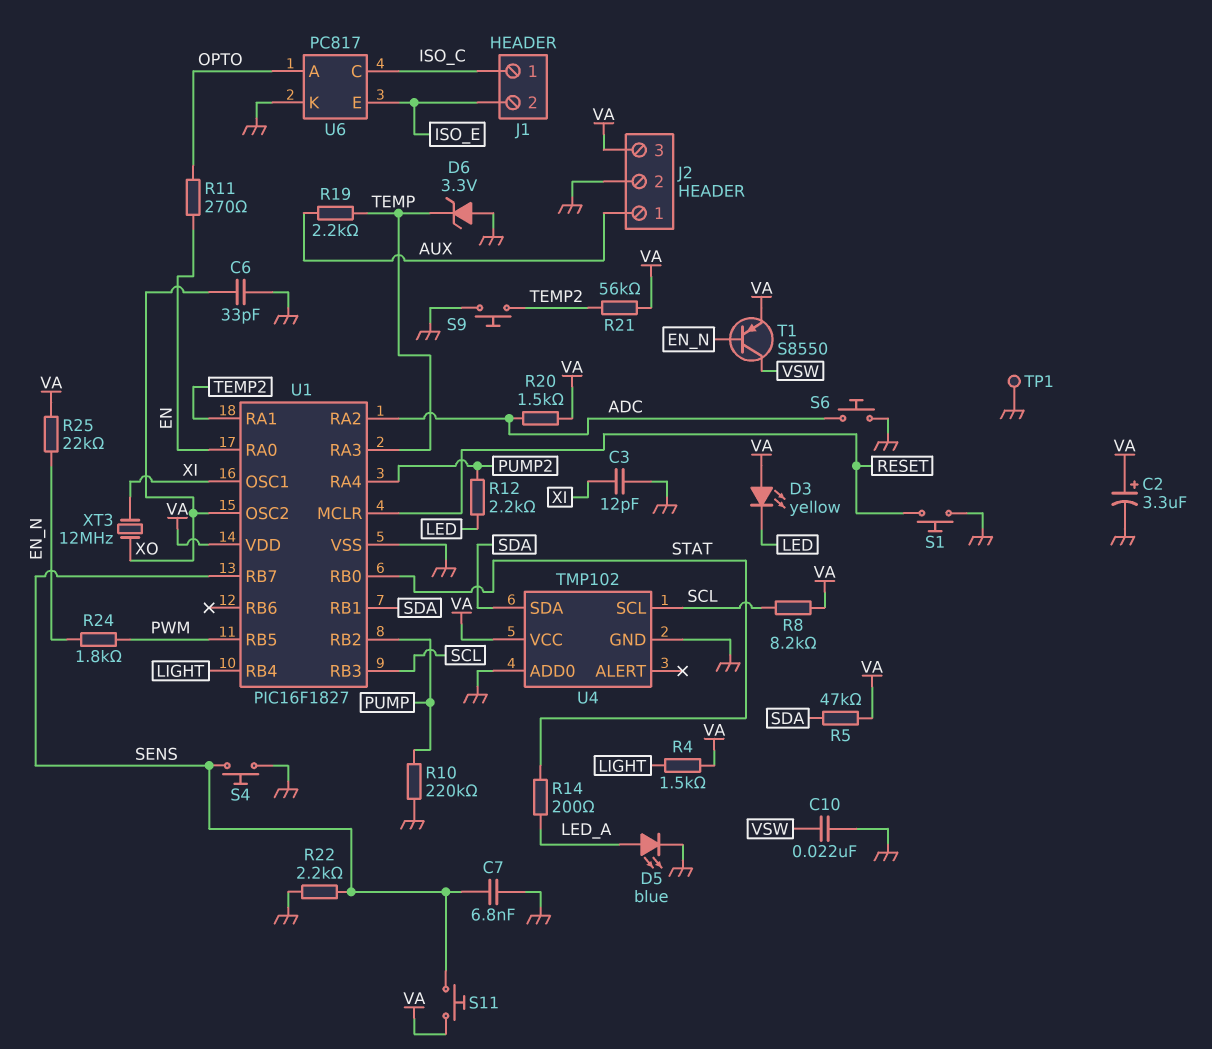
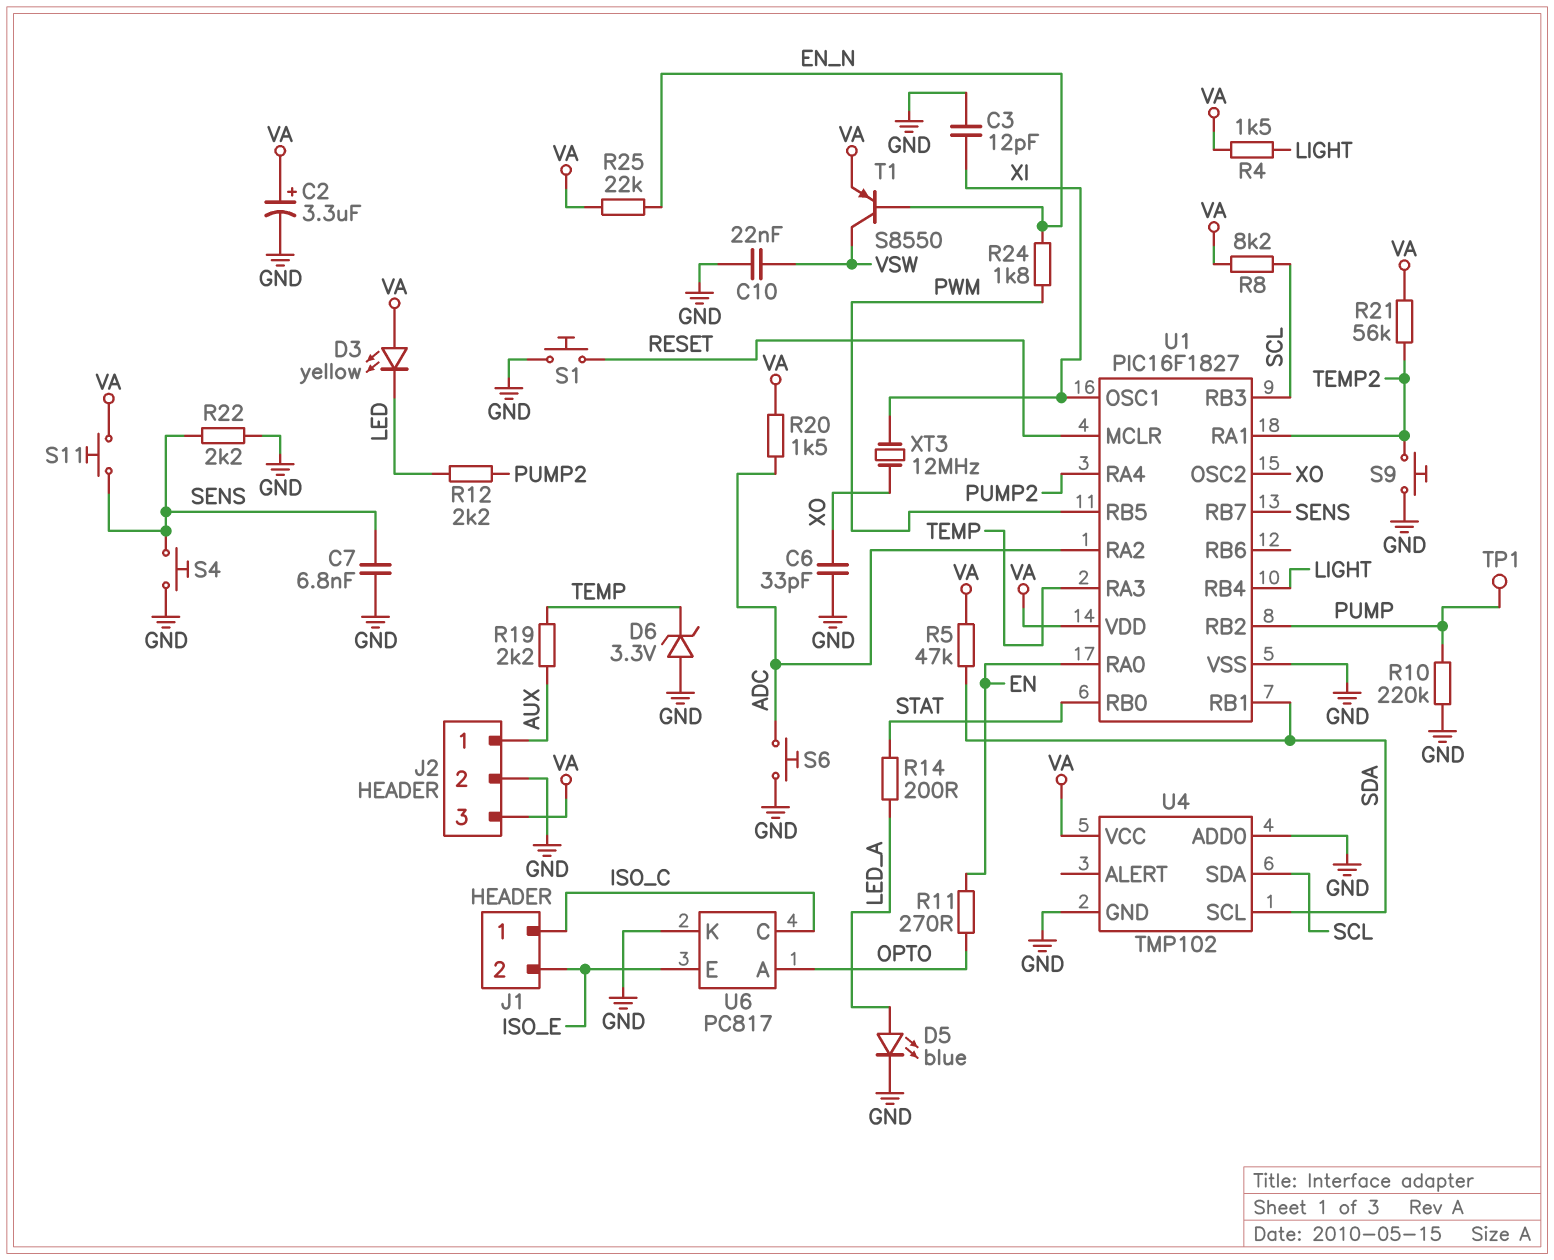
TP1: test point (GND) -> test point (PUMP)
U4 pin SCL: SCL -> SDA
U4 pin SDA: SDA -> SCL

